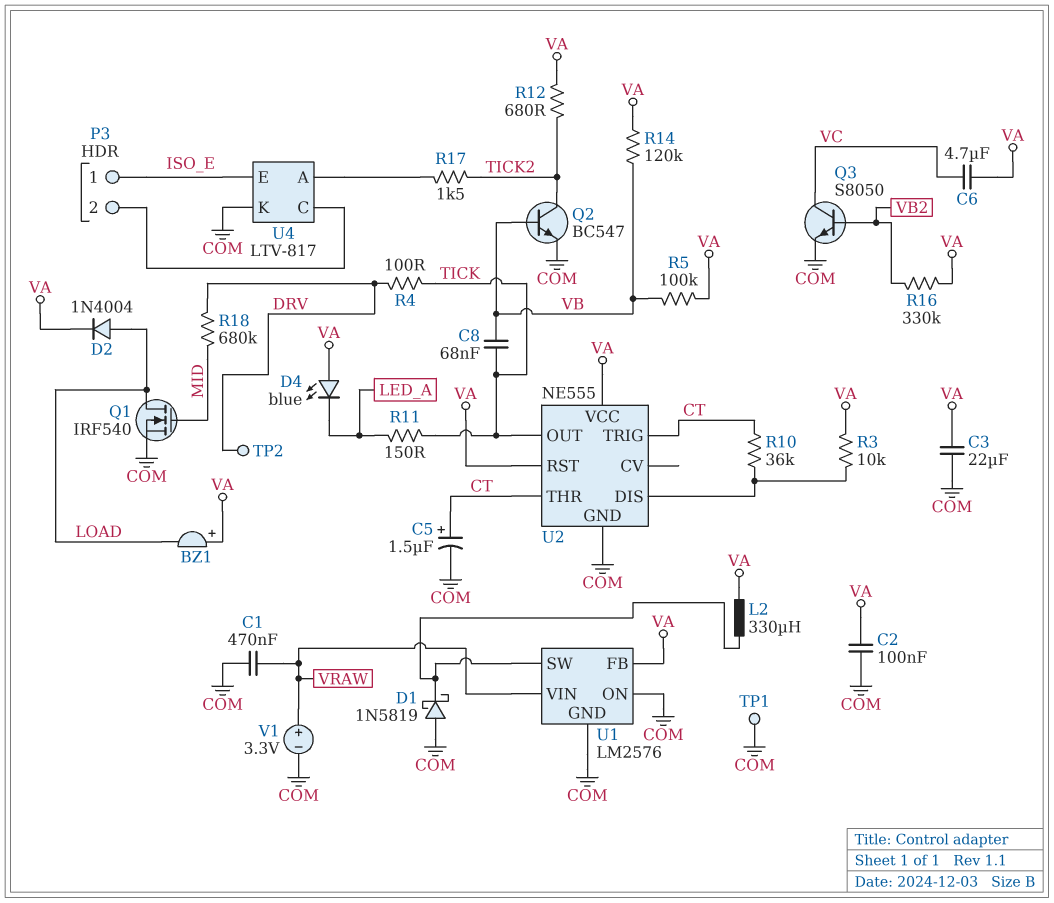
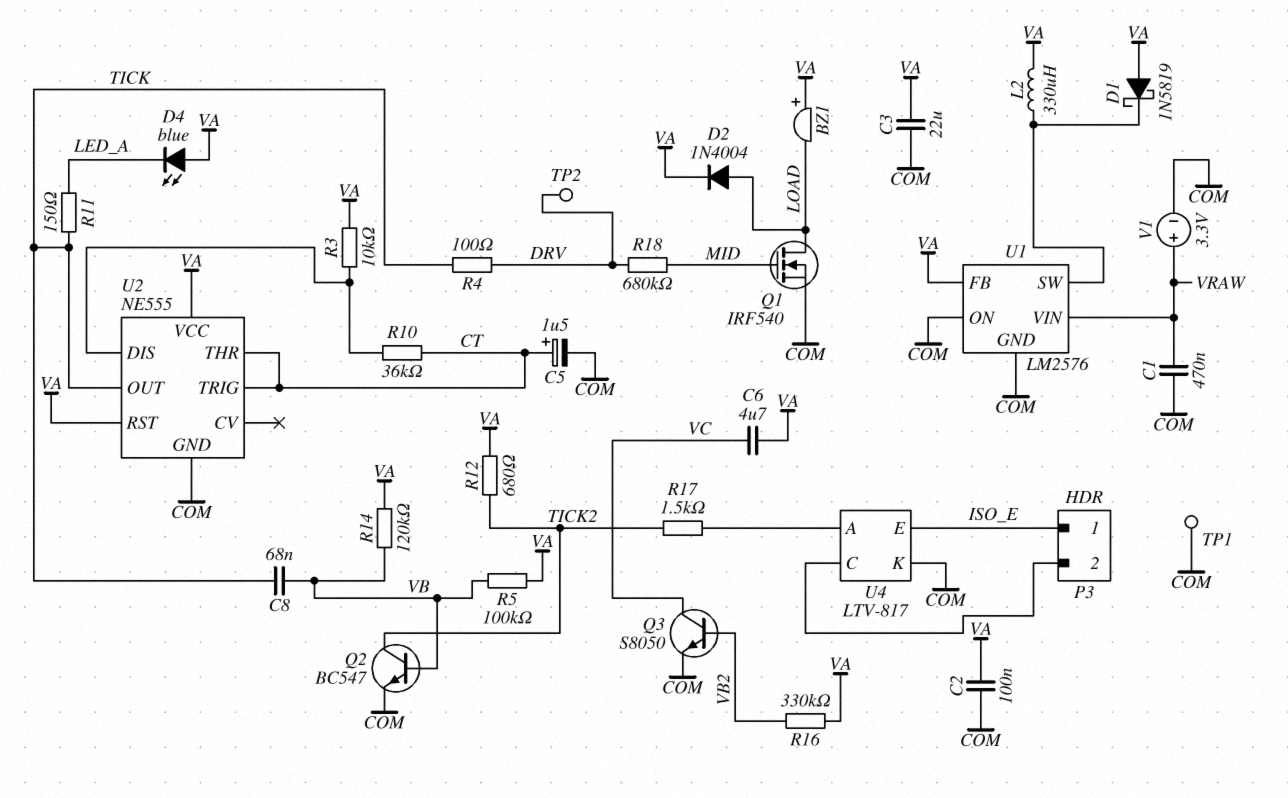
D1: schottky 1N5819 (A COM, K U1/SW) -> schottky 1N5819 (A VA, K U1/SW)

